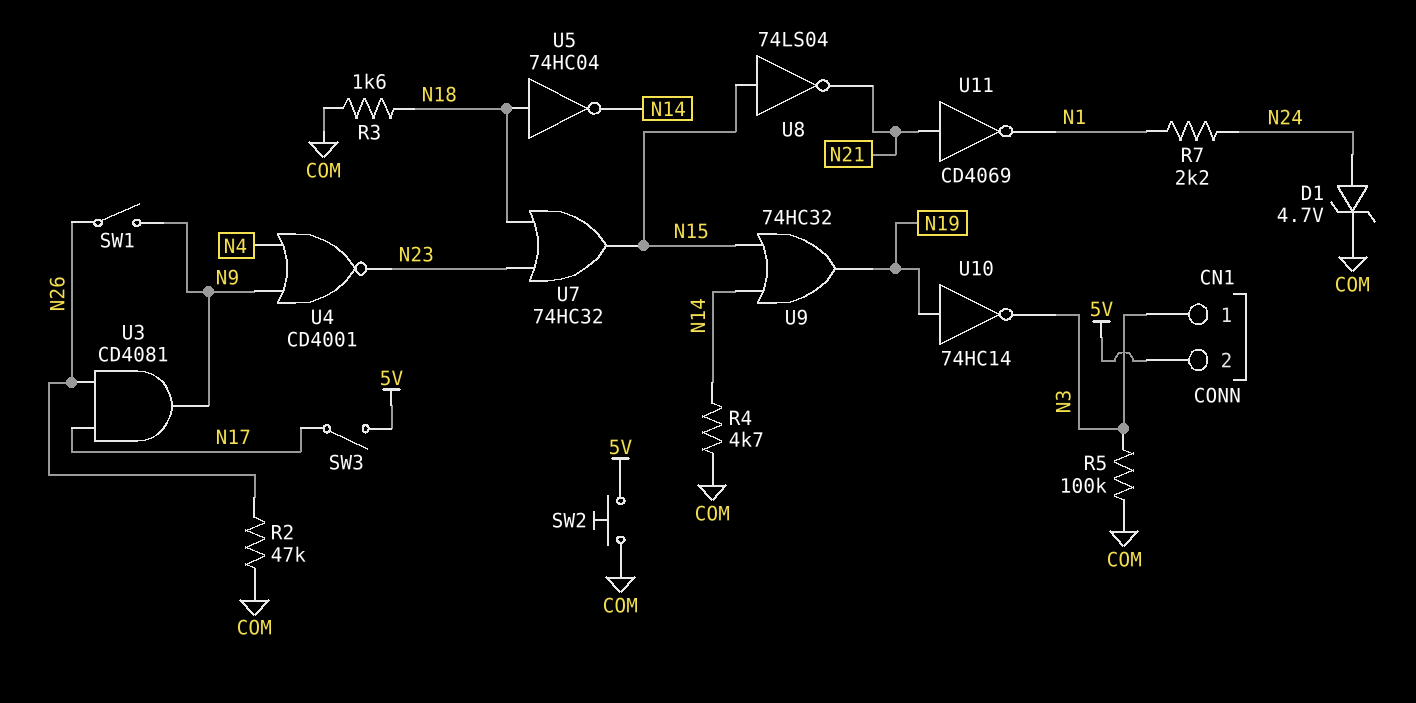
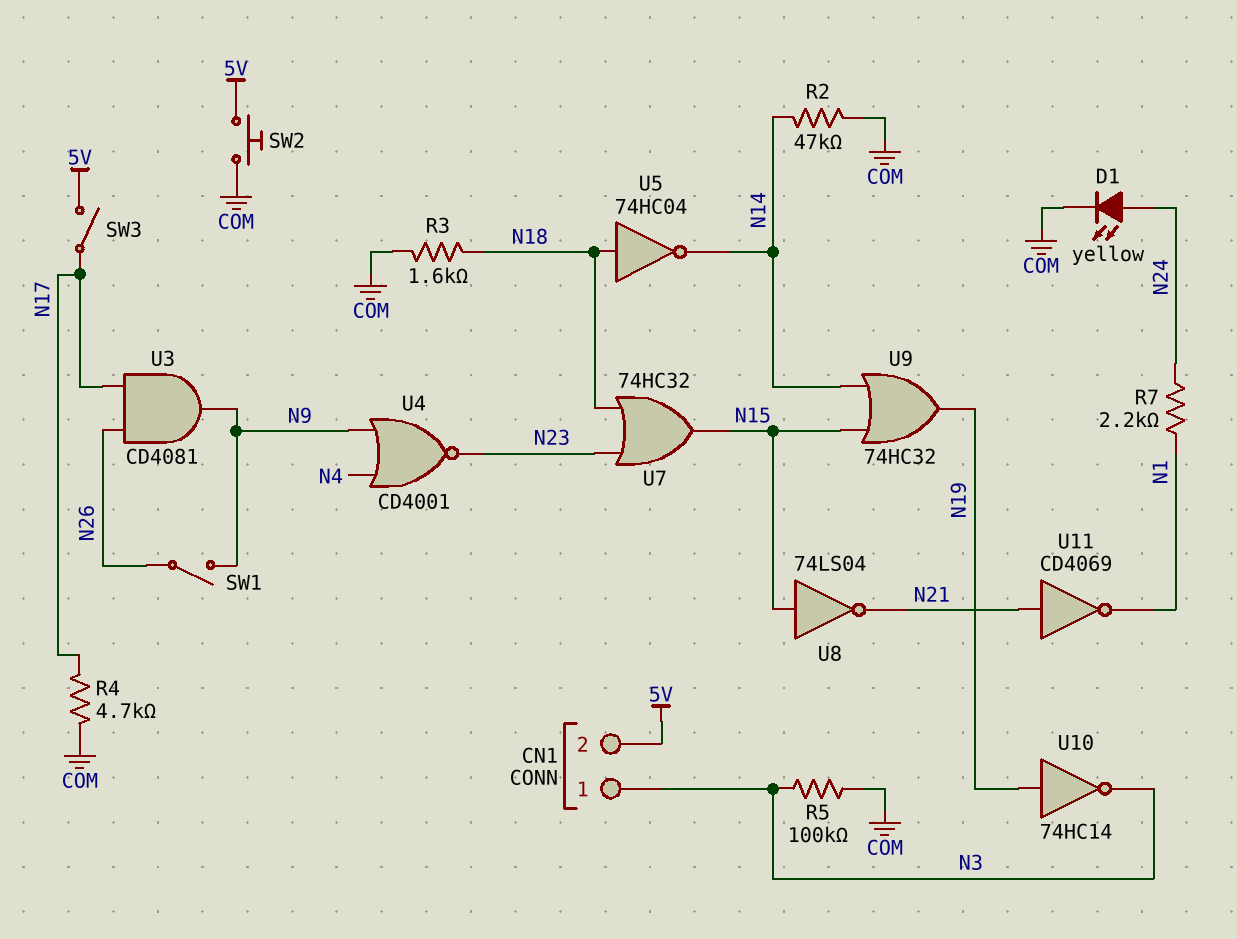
D1: zener 4.7V (A N24, K COM) -> LED yellow (A N24, K COM)
R2: 47k (COM, N26) -> 47k (COM, N14)
R4: 4.7k (COM, N14) -> 4.7k (COM, N17)

